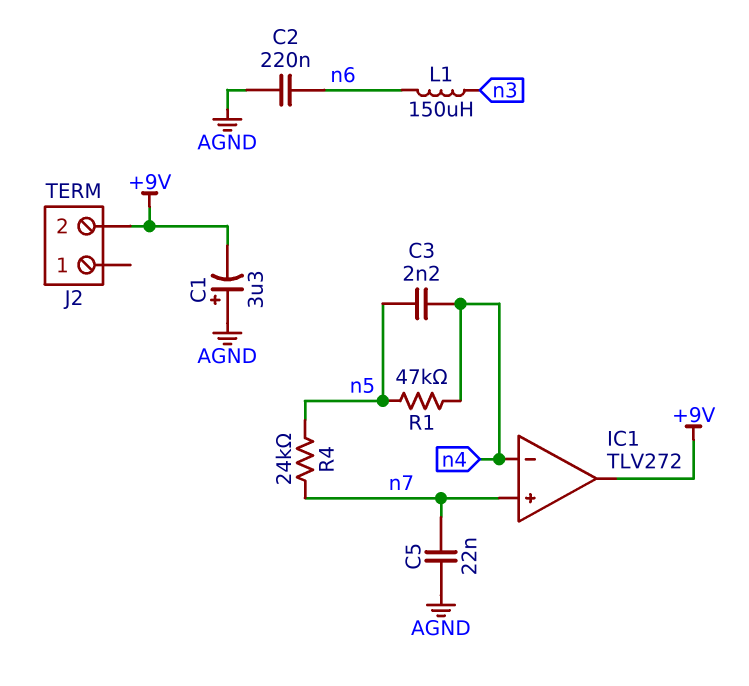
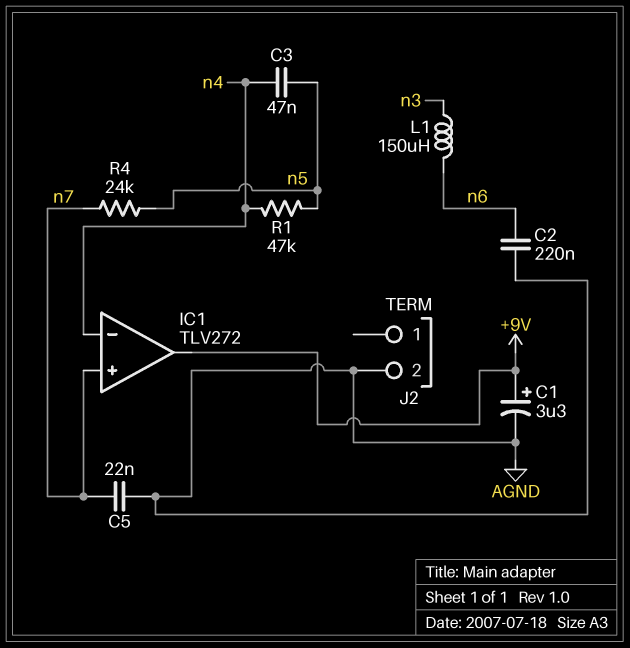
C1: 3.3uF (plus AGND, minus +9V) -> 3.3uF (plus +9V, minus AGND)
C3: 2.2nF (n4, n5) -> 47nF (n4, n5)
J2 pin 2: +9V -> AGND

